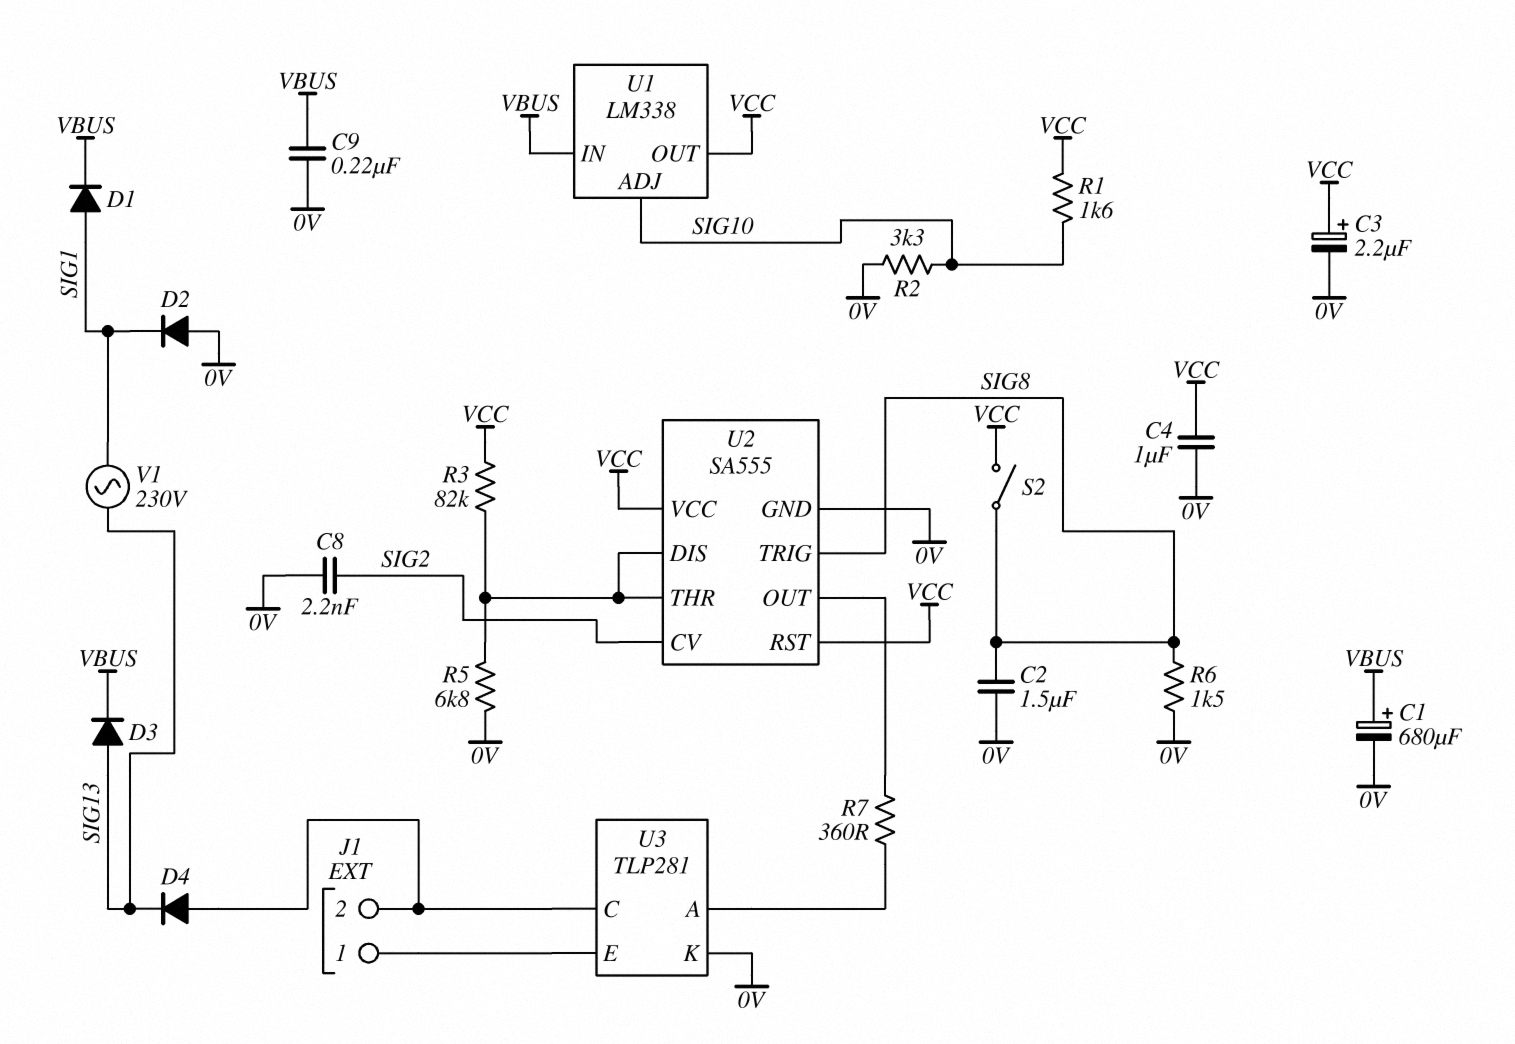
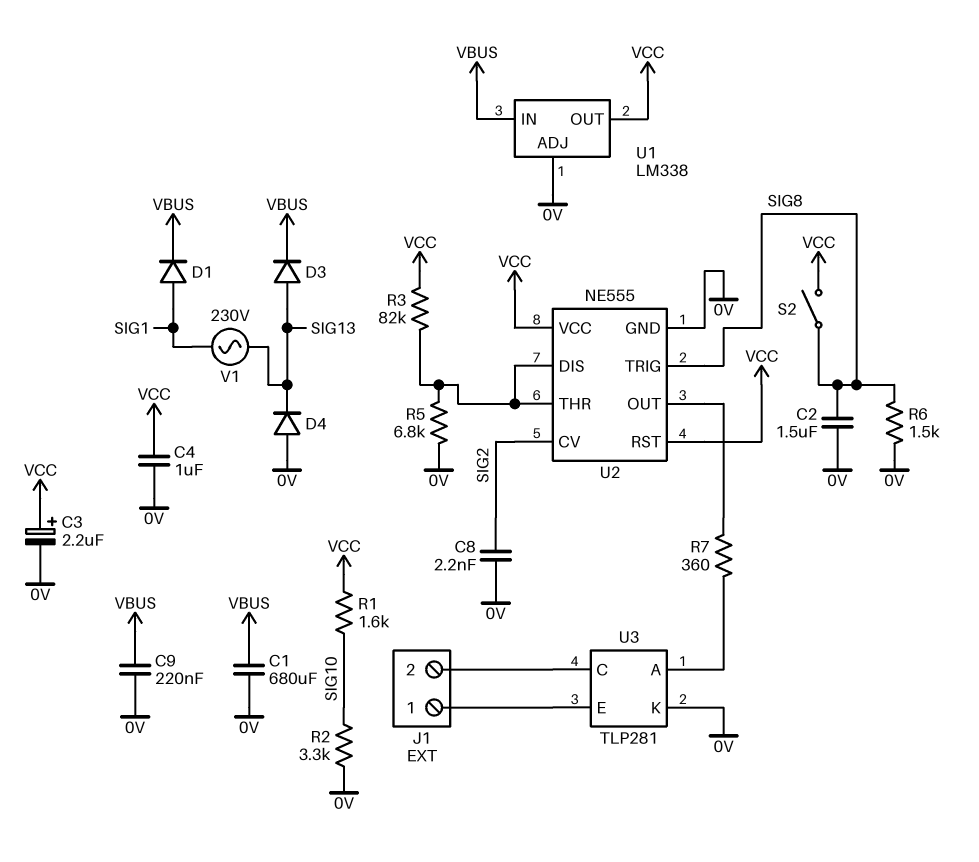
C1: 680uF (plus VBUS, minus 0V) -> 680uF (0V, VBUS)
D2: diode (A 0V, K SIG1) -> none
D4: diode (A J1/2, K SIG13) -> diode (A 0V, K SIG13)
U1 pin ADJ: SIG10 -> 0V
U2: SA555 -> NE555

